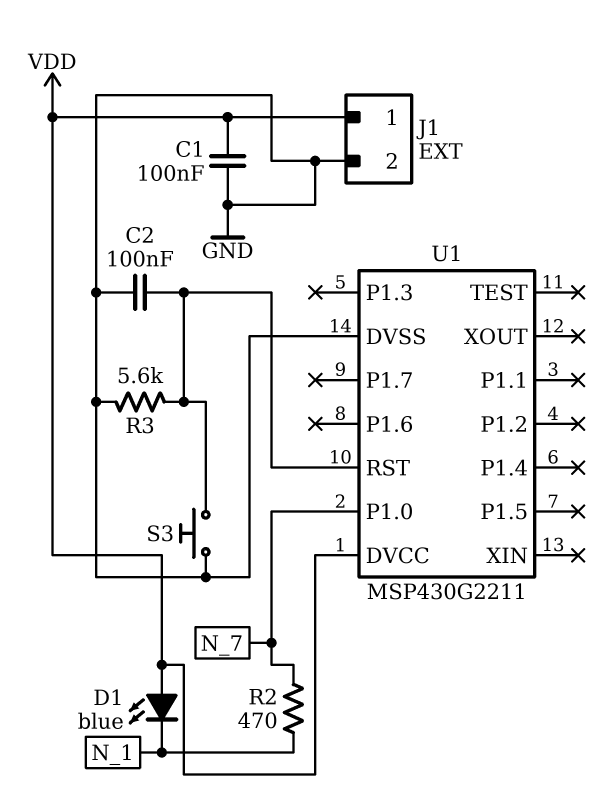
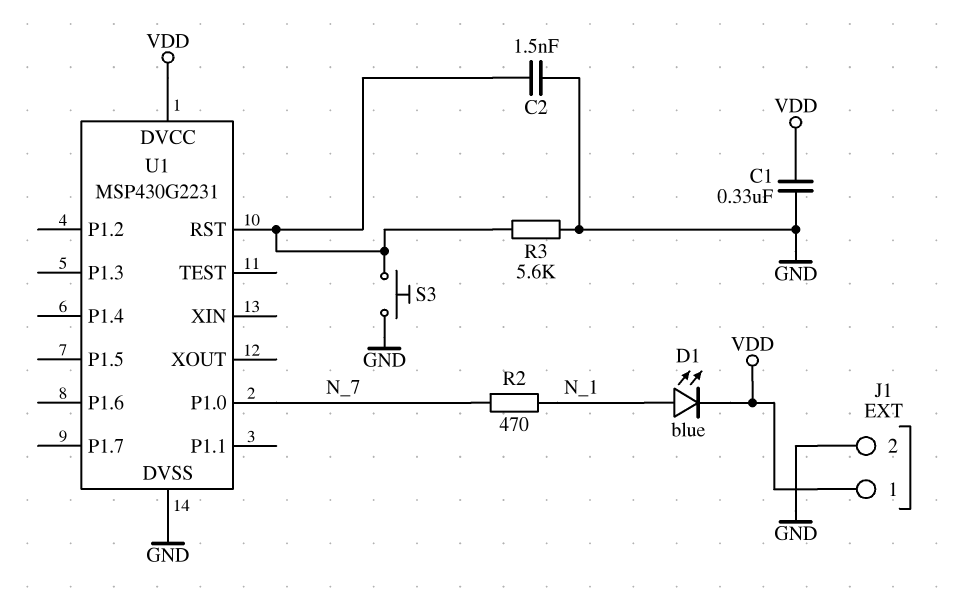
C1: 100nF (GND, VDD) -> 330nF (GND, VDD)
C2: 100nF (GND, U1/RST) -> 1.5nF (GND, U1/RST)
D1: LED blue (A VDD, K N_1) -> LED blue (A N_1, K VDD)
U1: MSP430G2211 -> MSP430G2231

